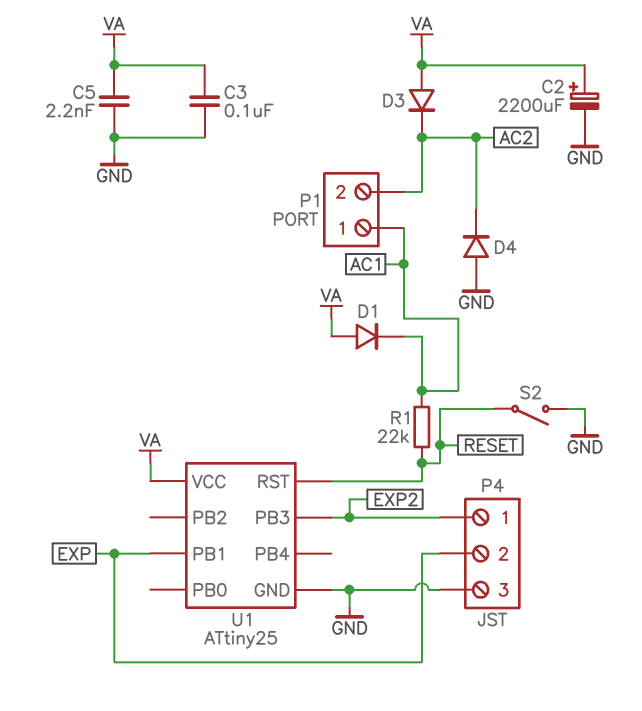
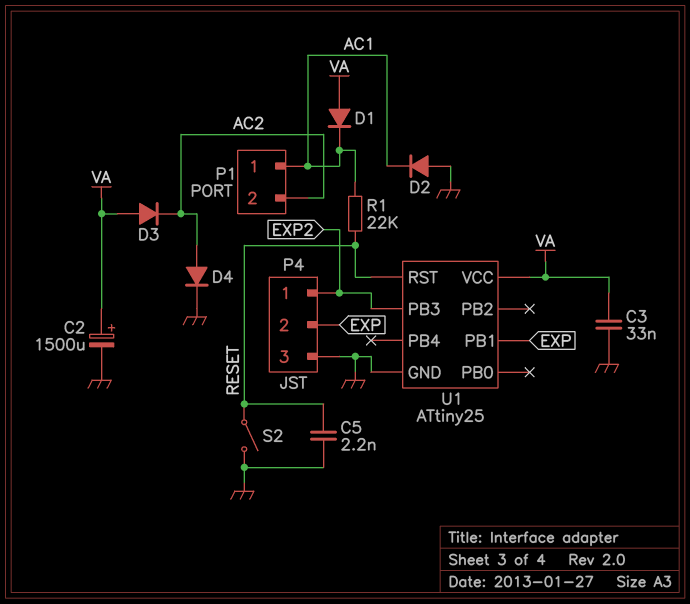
C2: 2200uF (plus VA, minus GND) -> 1500uF (plus VA, minus GND)
C3: 100nF (GND, VA) -> 33nF (GND, VA)
C5: 2.2nF (GND, VA) -> 2.2nF (GND, RESET)
D2: none -> diode (A GND, K AC1)
D4: diode (A GND, K AC2) -> diode (A AC2, K GND)

